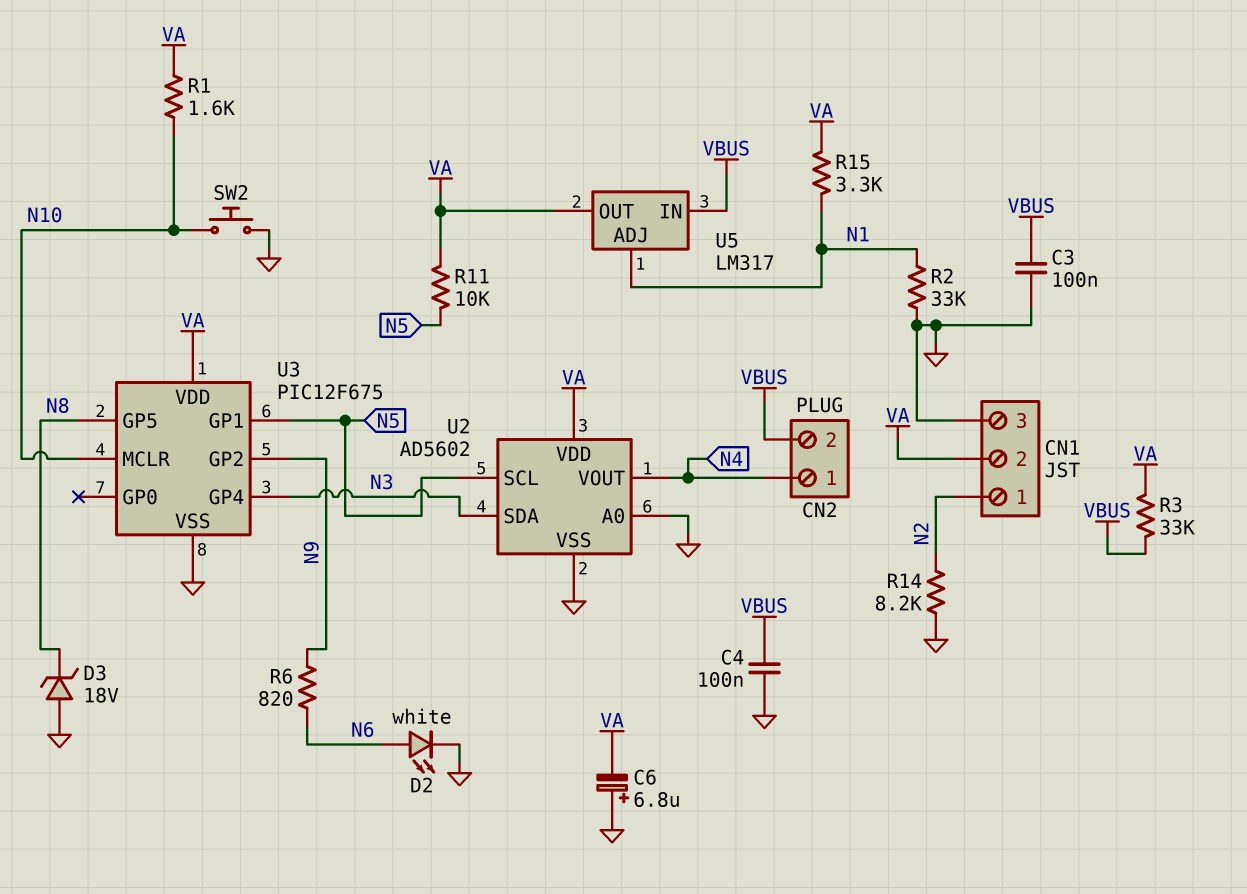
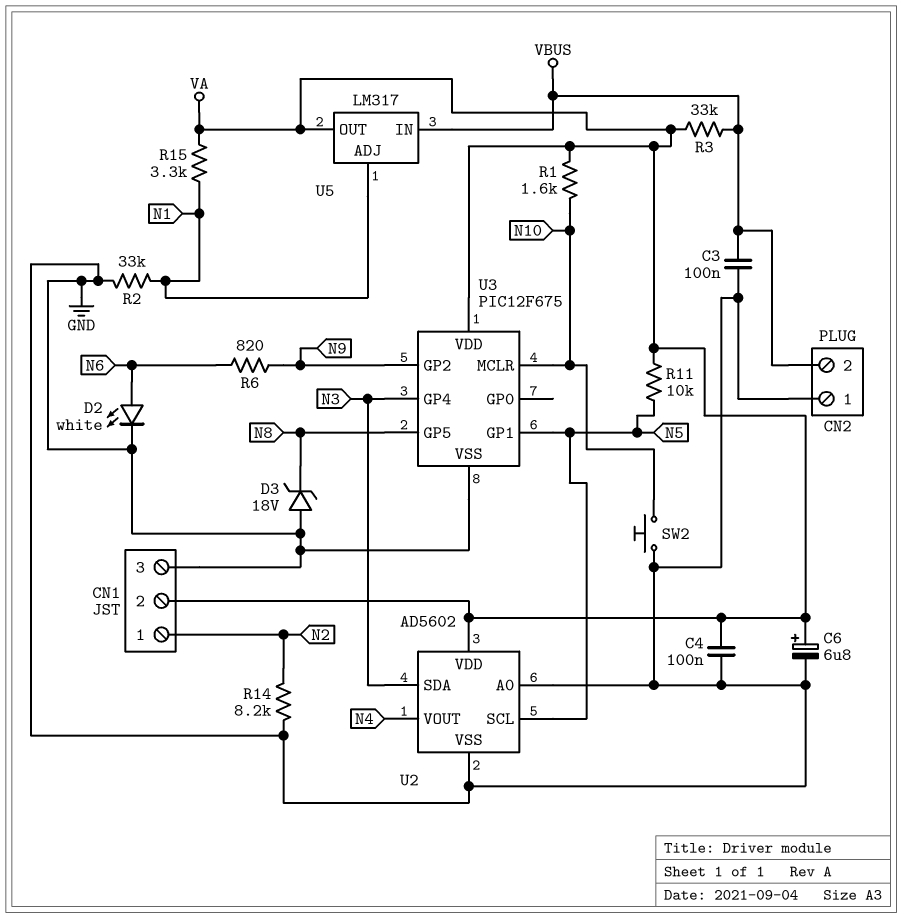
C4: 100nF (GND, VBUS) -> 100nF (GND, VA)
C6: 6.8uF (plus GND, minus VA) -> 6.8uF (plus VA, minus GND)
CN2 pin 1: N4 -> GND

